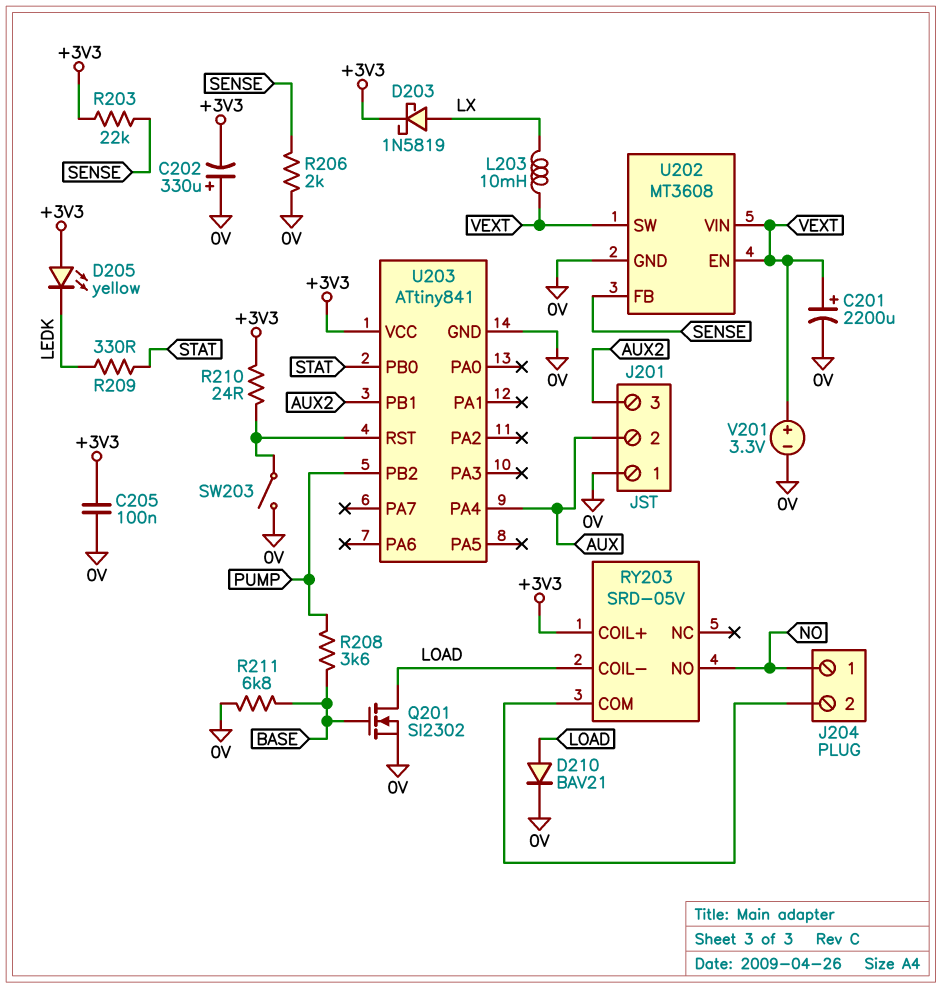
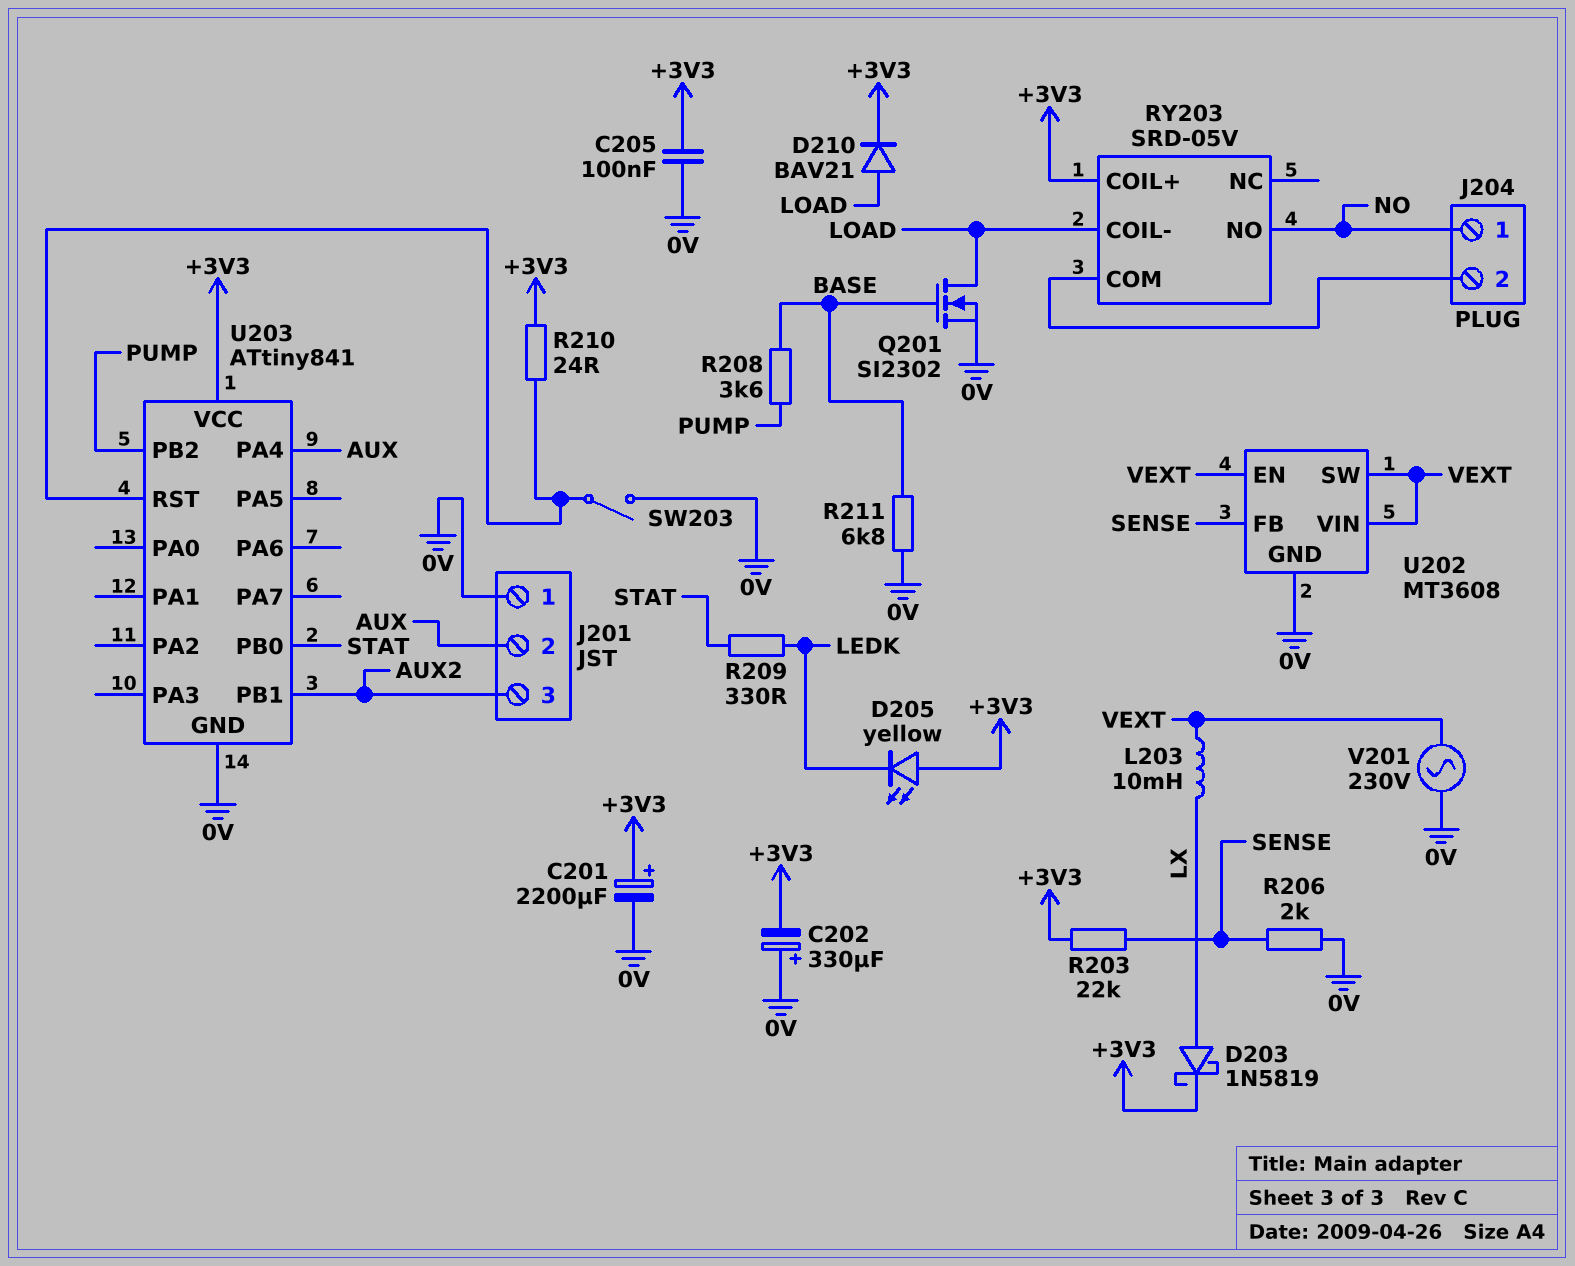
C201: 2200uF (plus VEXT, minus 0V) -> 2200uF (plus +3V3, minus 0V)
D210: diode BAV21 (A LOAD, K 0V) -> diode BAV21 (A LOAD, K +3V3)
V201: 3.3V (plus VEXT, minus 0V) -> AC 230V (0V, VEXT)

